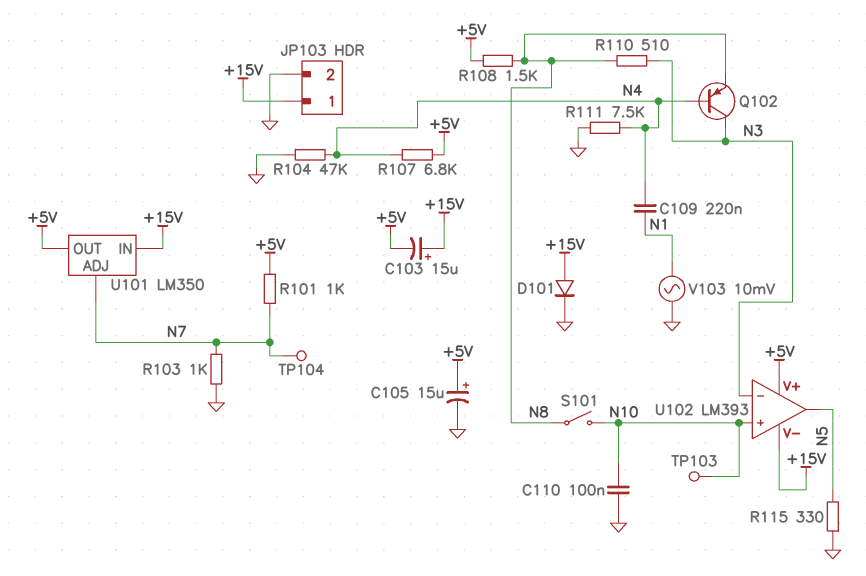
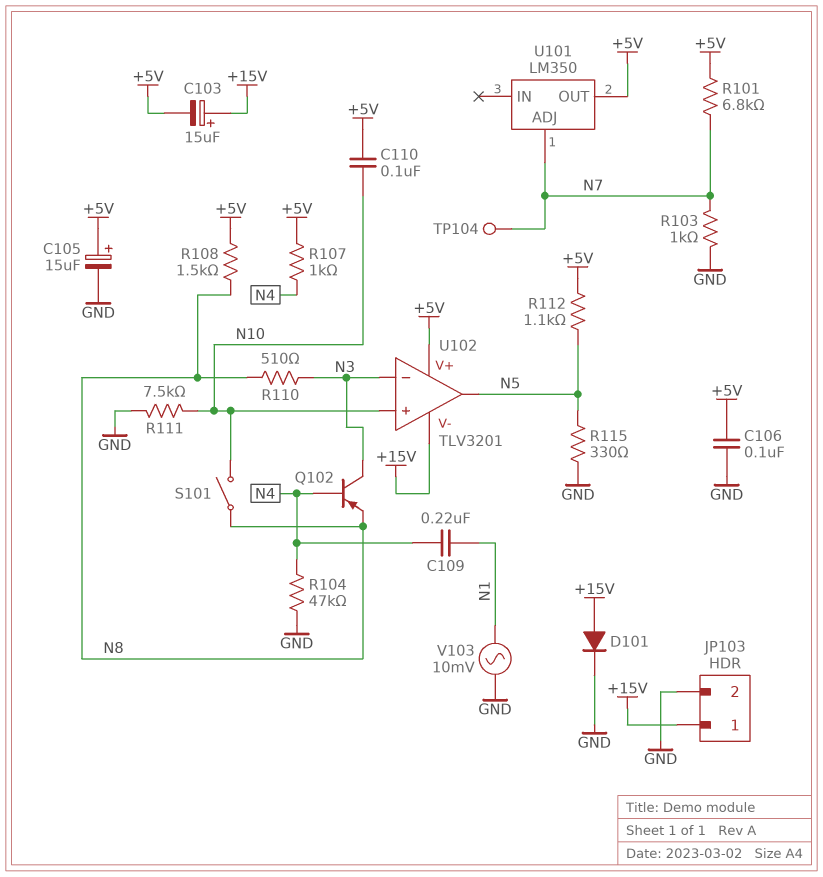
C106: none -> 100nF (+5V, GND)
C110: 100nF (GND, N10) -> 100nF (+5V, N10)
R101: 1k (+5V, N7) -> 6.8k (+5V, N7)
R107: 6.8k (+5V, N4) -> 1k (+5V, N4)
R111: 7.5k (GND, N4) -> 7.5k (GND, N10)
R112: none -> 1.1k (+5V, N5)
TP103: test point (N10) -> none
U101 pin IN: +15V -> none
U102: LM393 -> TLV3201

